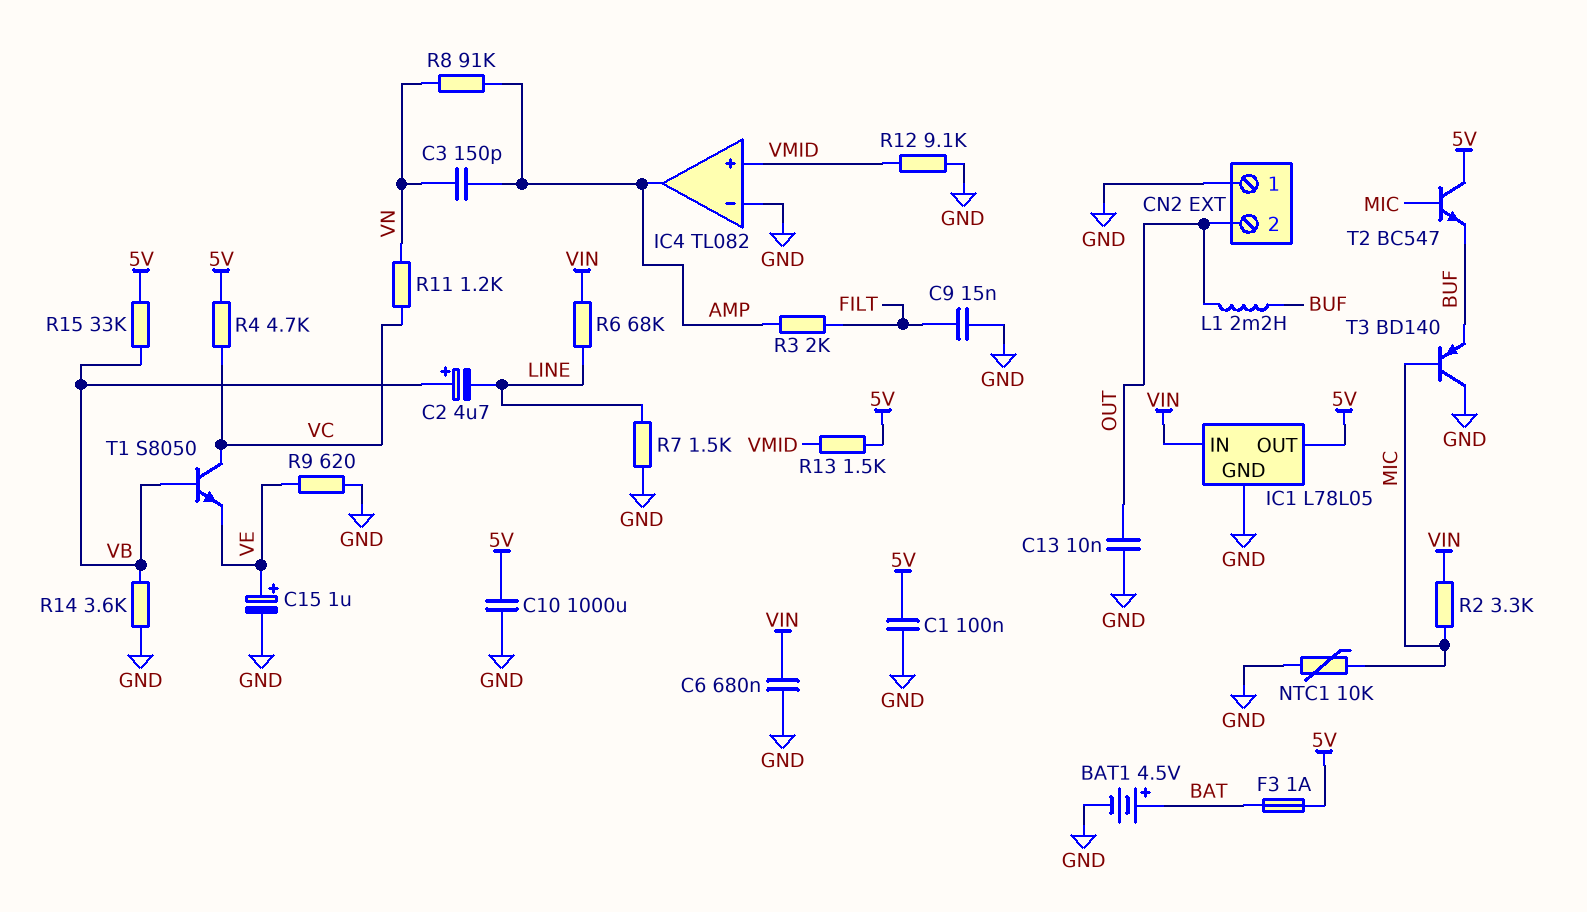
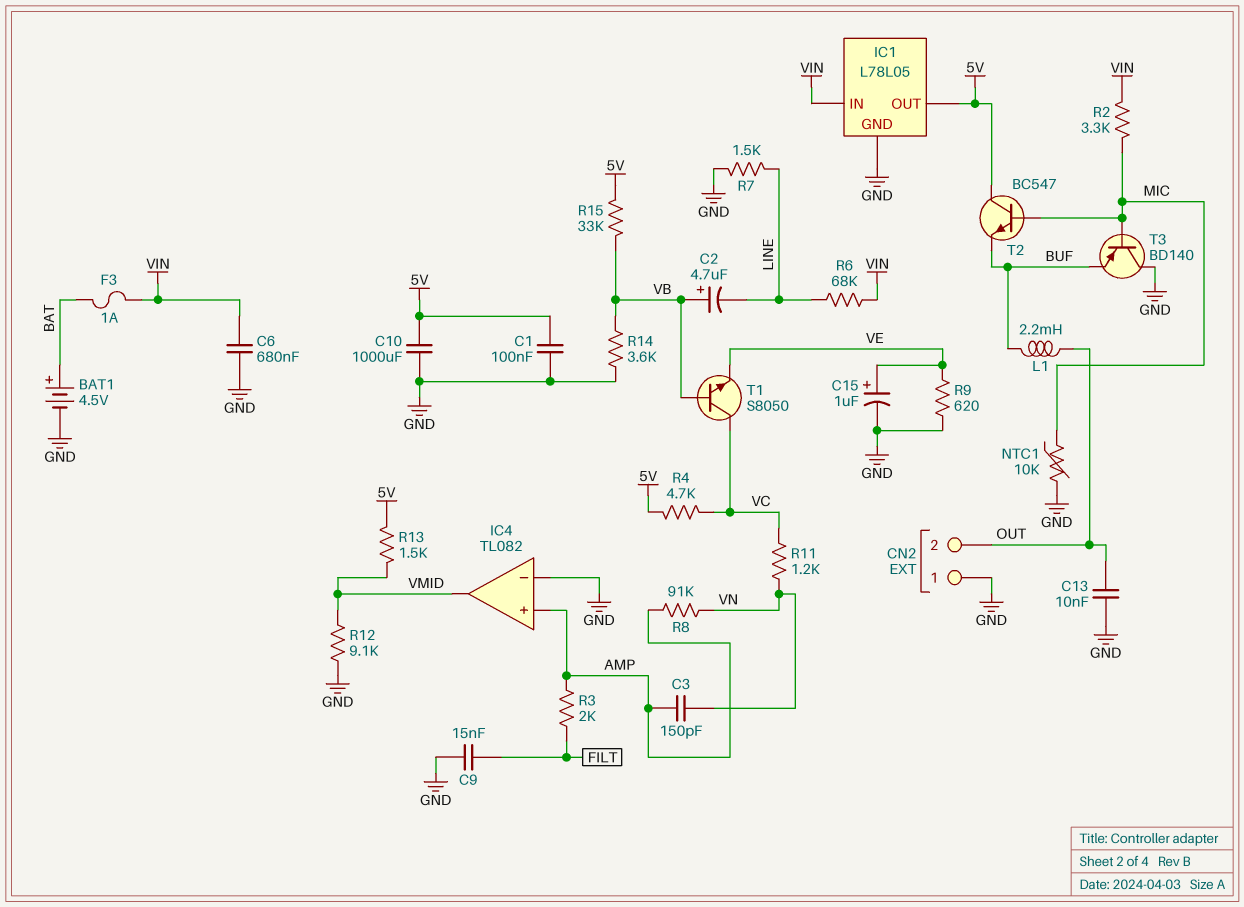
F3: 1A (5V, BAT) -> 1A (BAT, VIN)
IC4 pin in+: VMID -> AMP
IC4 pin out: AMP -> VMID

